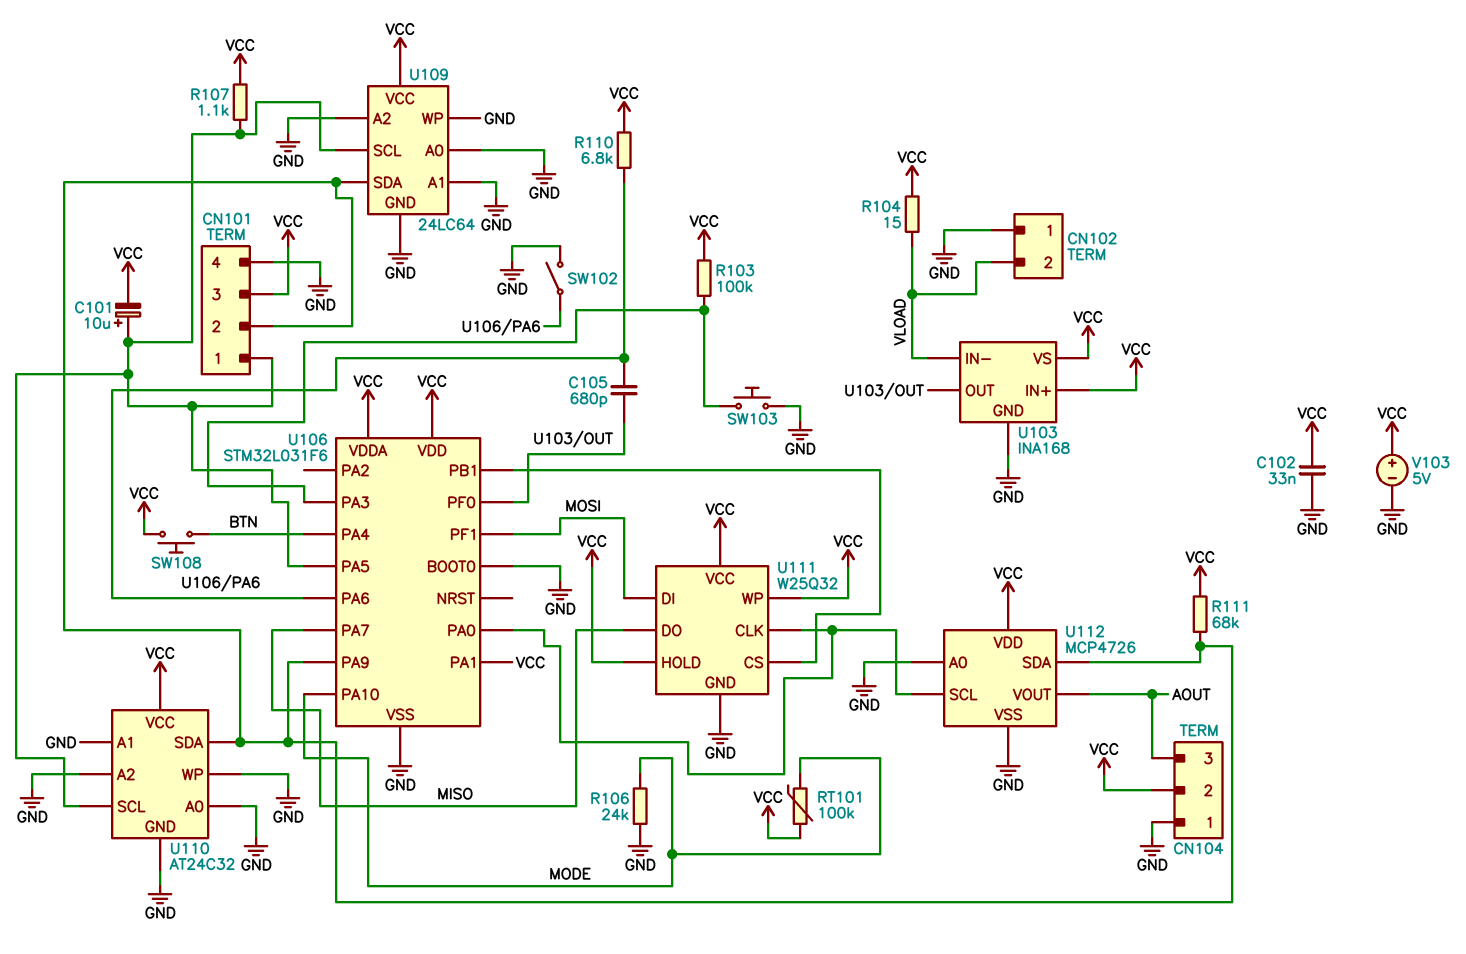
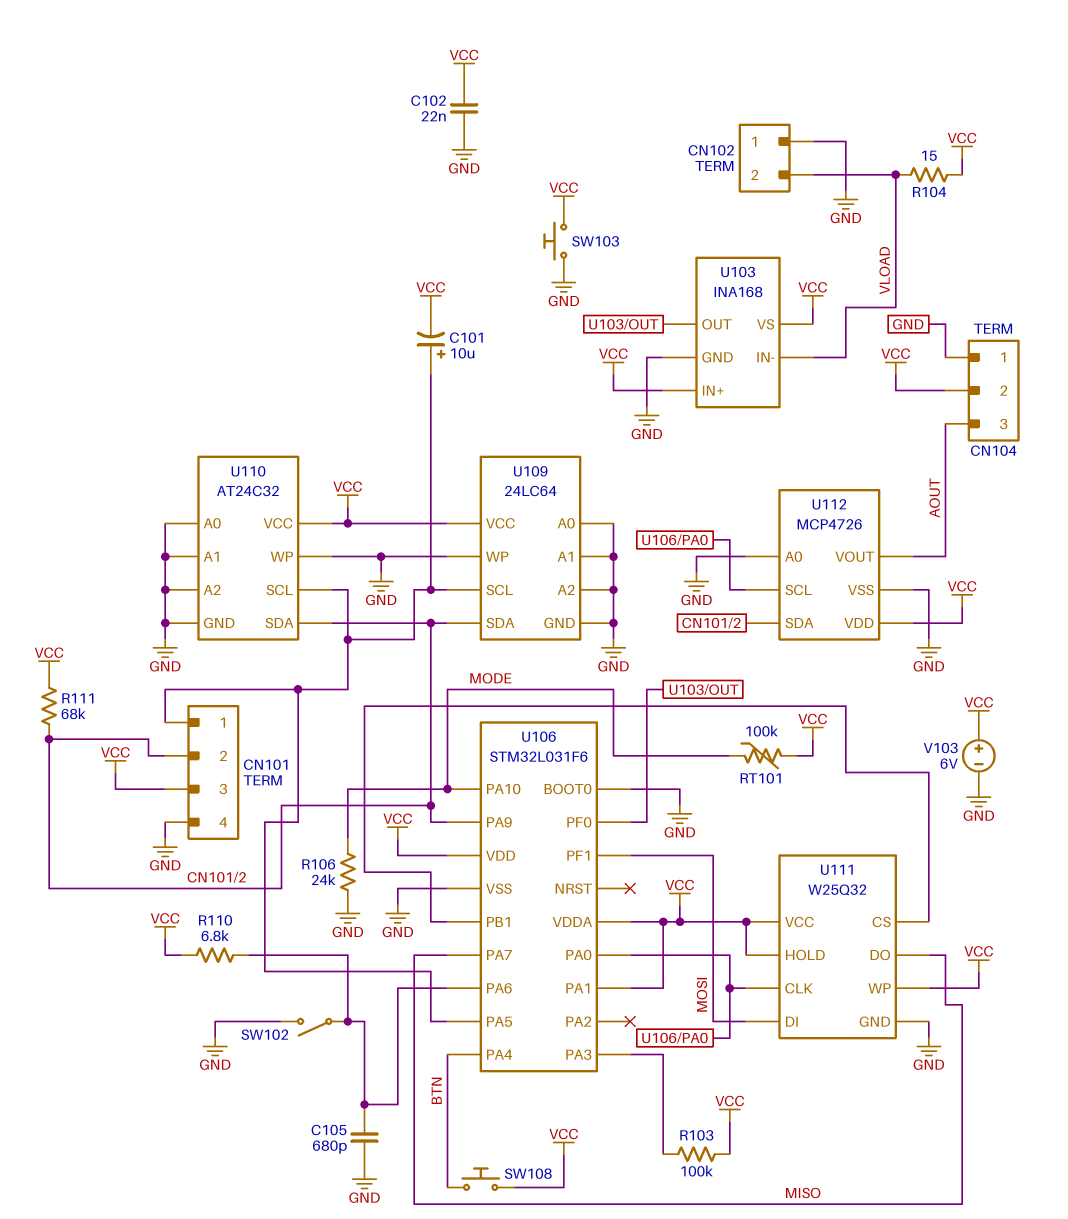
C102: 33nF (GND, VCC) -> 22nF (GND, VCC)
C105: 680pF (U103/OUT, U106/PA6) -> 680pF (GND, U106/PA6)
R107: 1.1k (CN101/1, VCC) -> none
SW103: button (GND, U106/PA3) -> button (GND, VCC)
V103: 5V (plus VCC, minus GND) -> 6V (plus VCC, minus GND)

